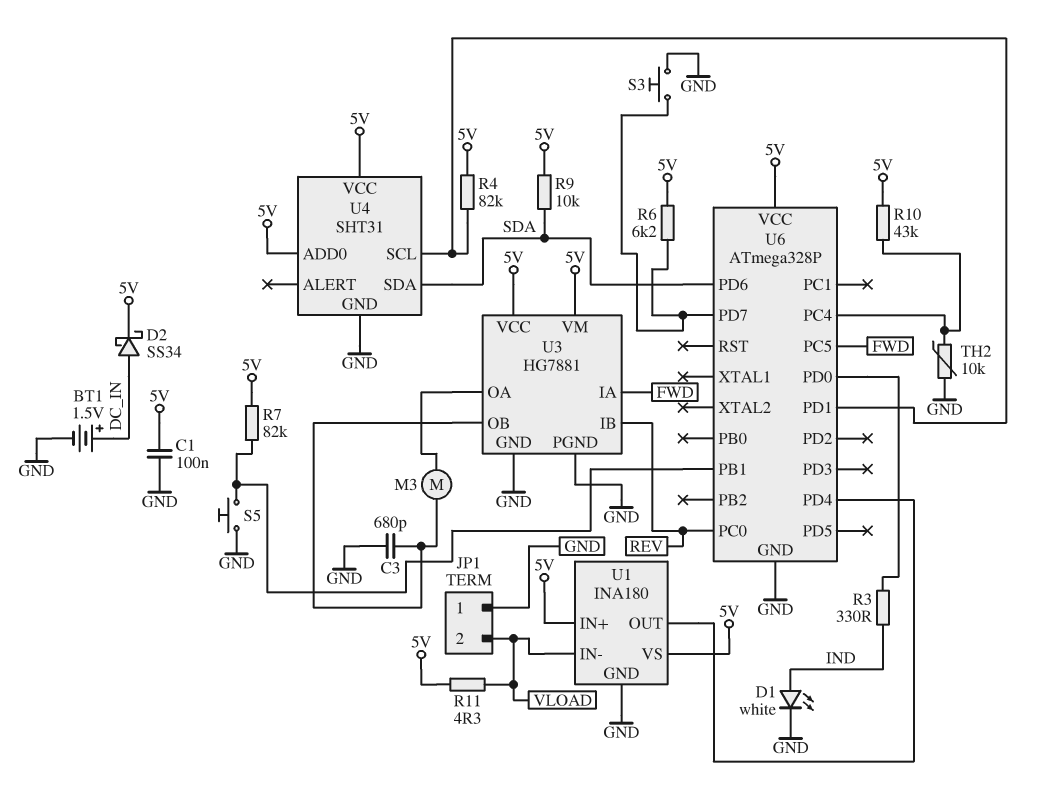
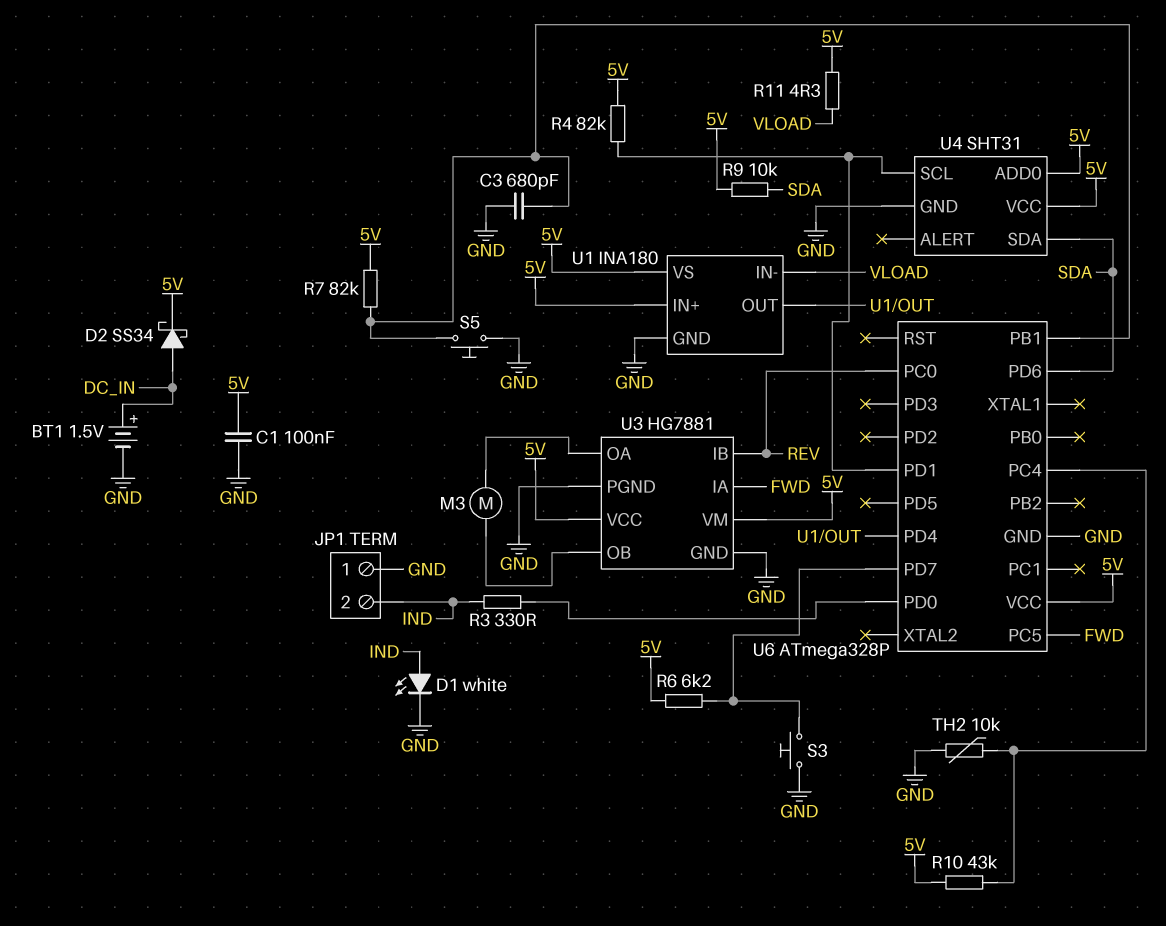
C3: 680pF (GND, U3/OB) -> 680pF (GND, U6/PB1)
JP1 pin 2: VLOAD -> IND

